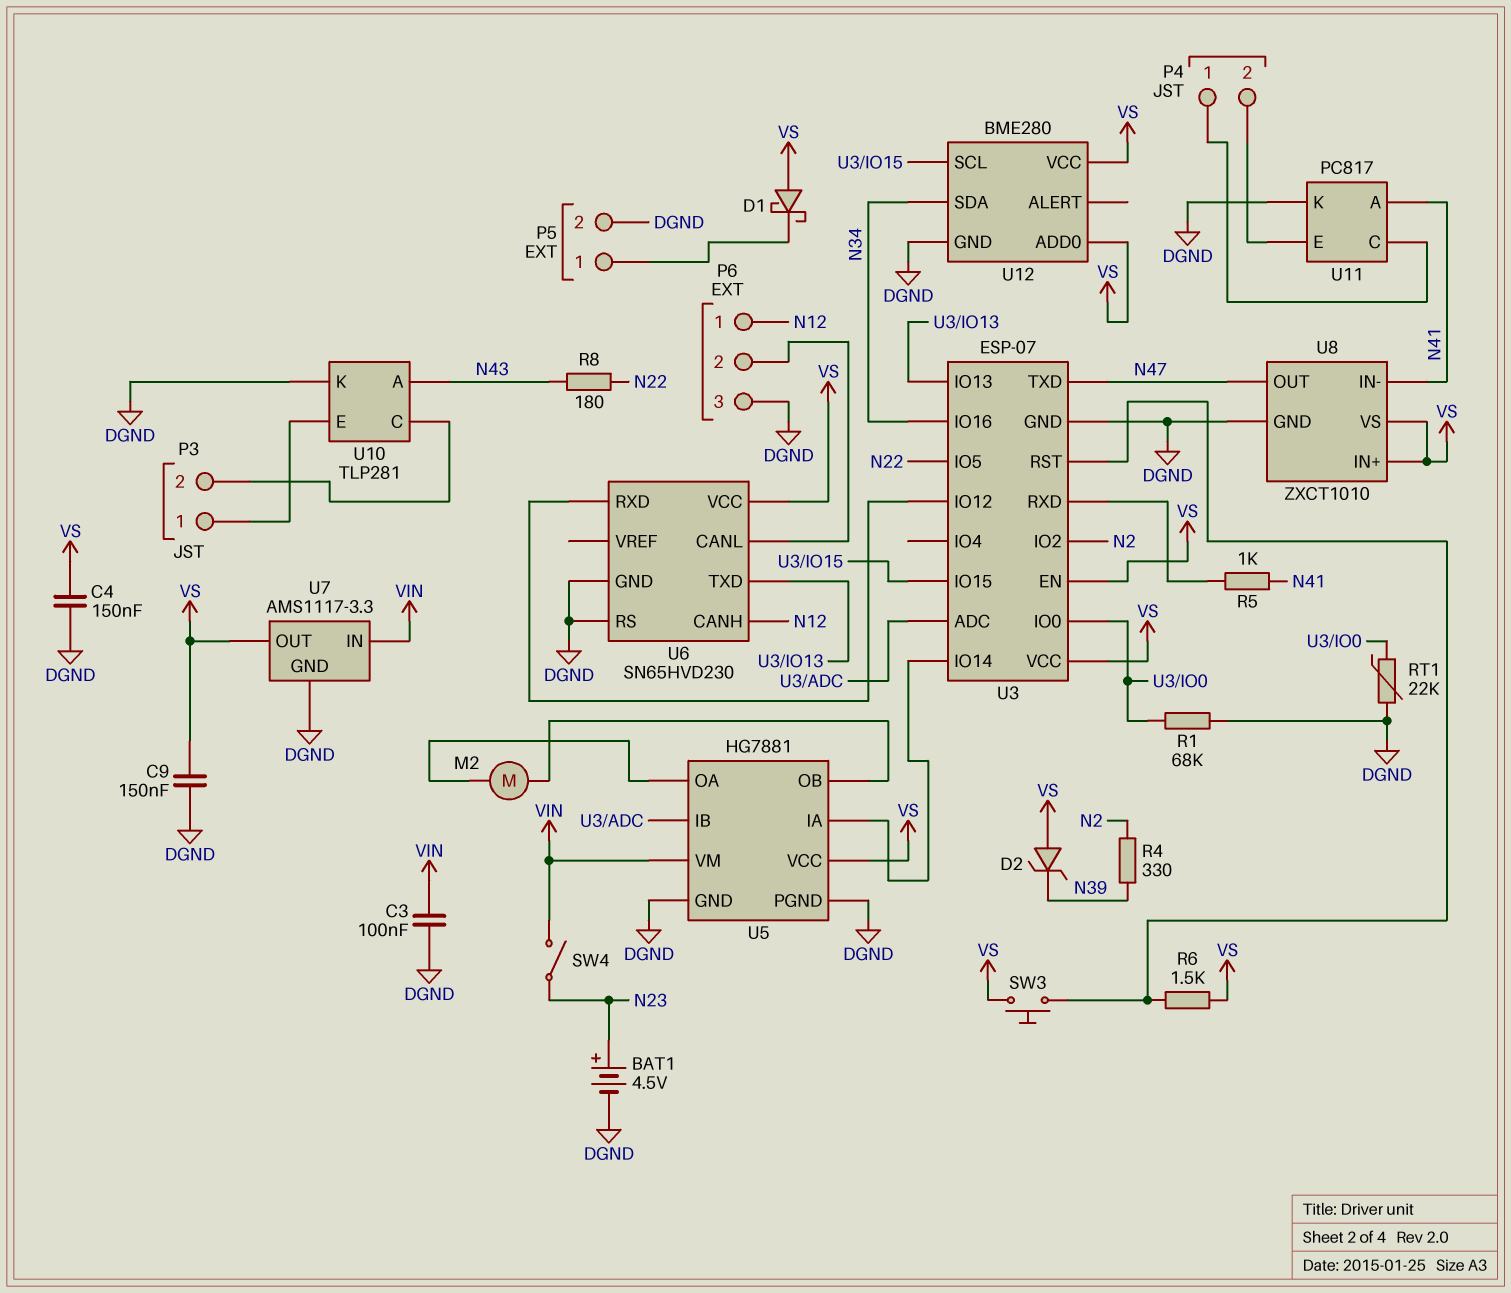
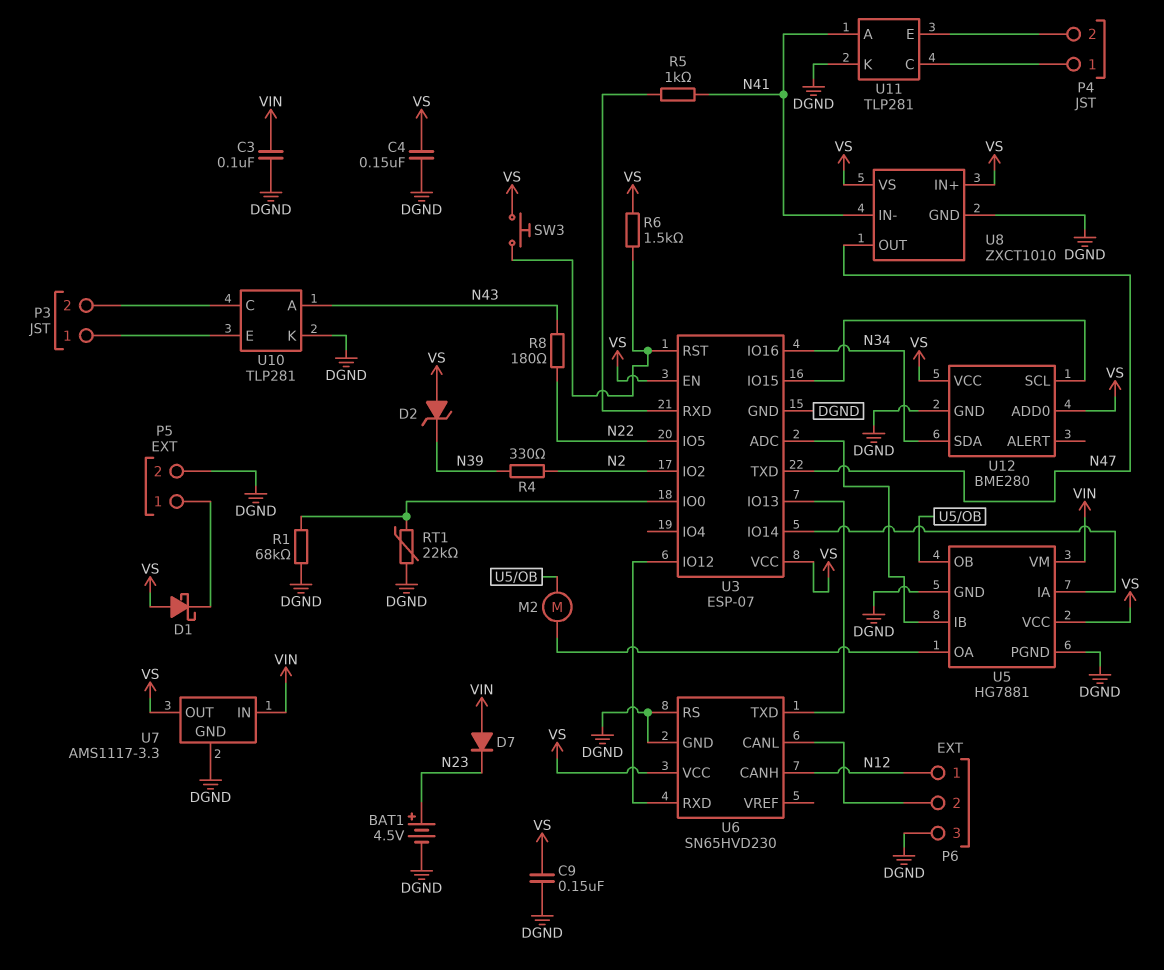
D7: none -> diode (A VIN, K N23)
SW4: switch (N23, VIN) -> none
U11: PC817 -> TLP281

